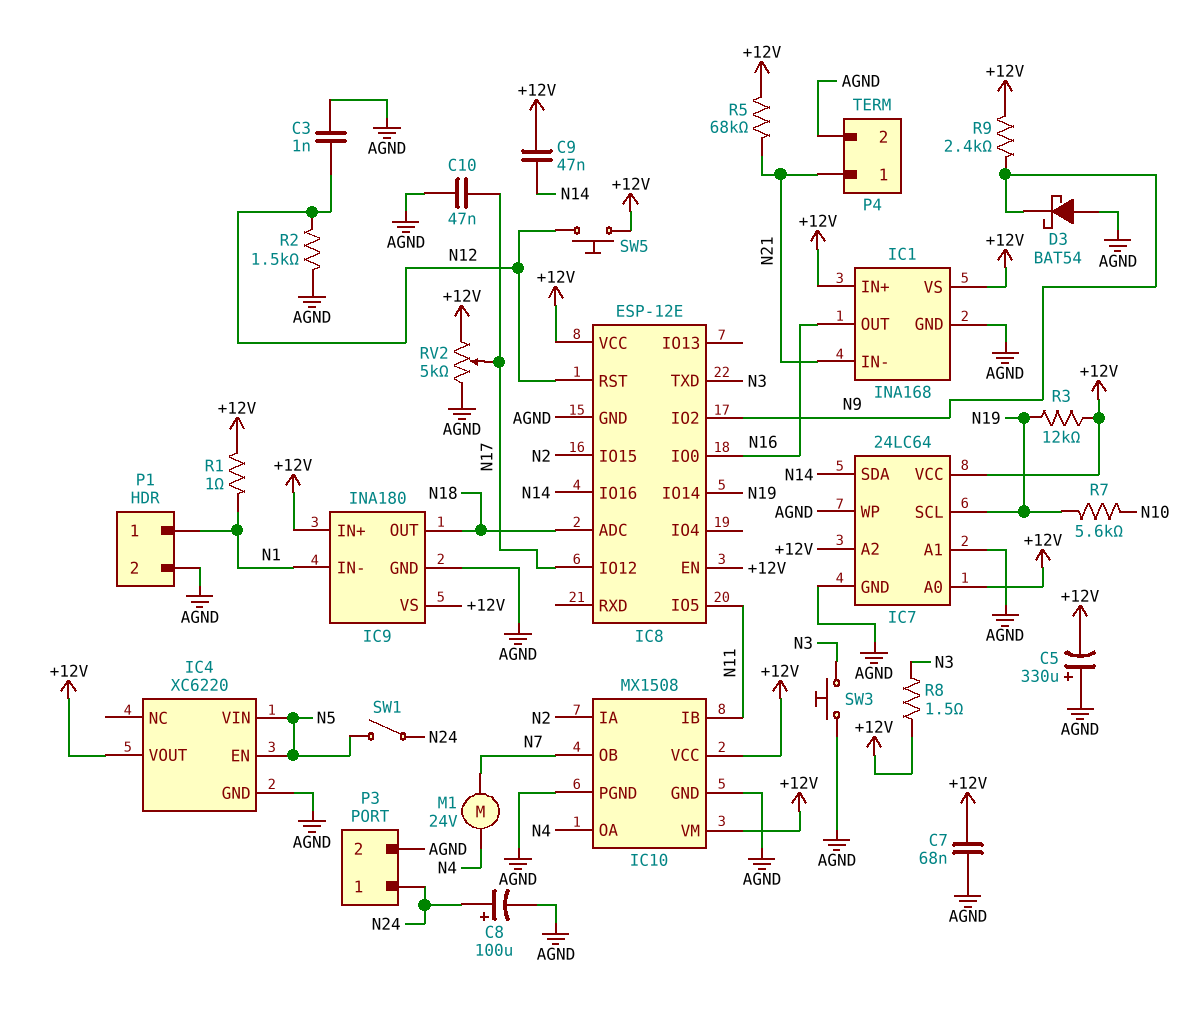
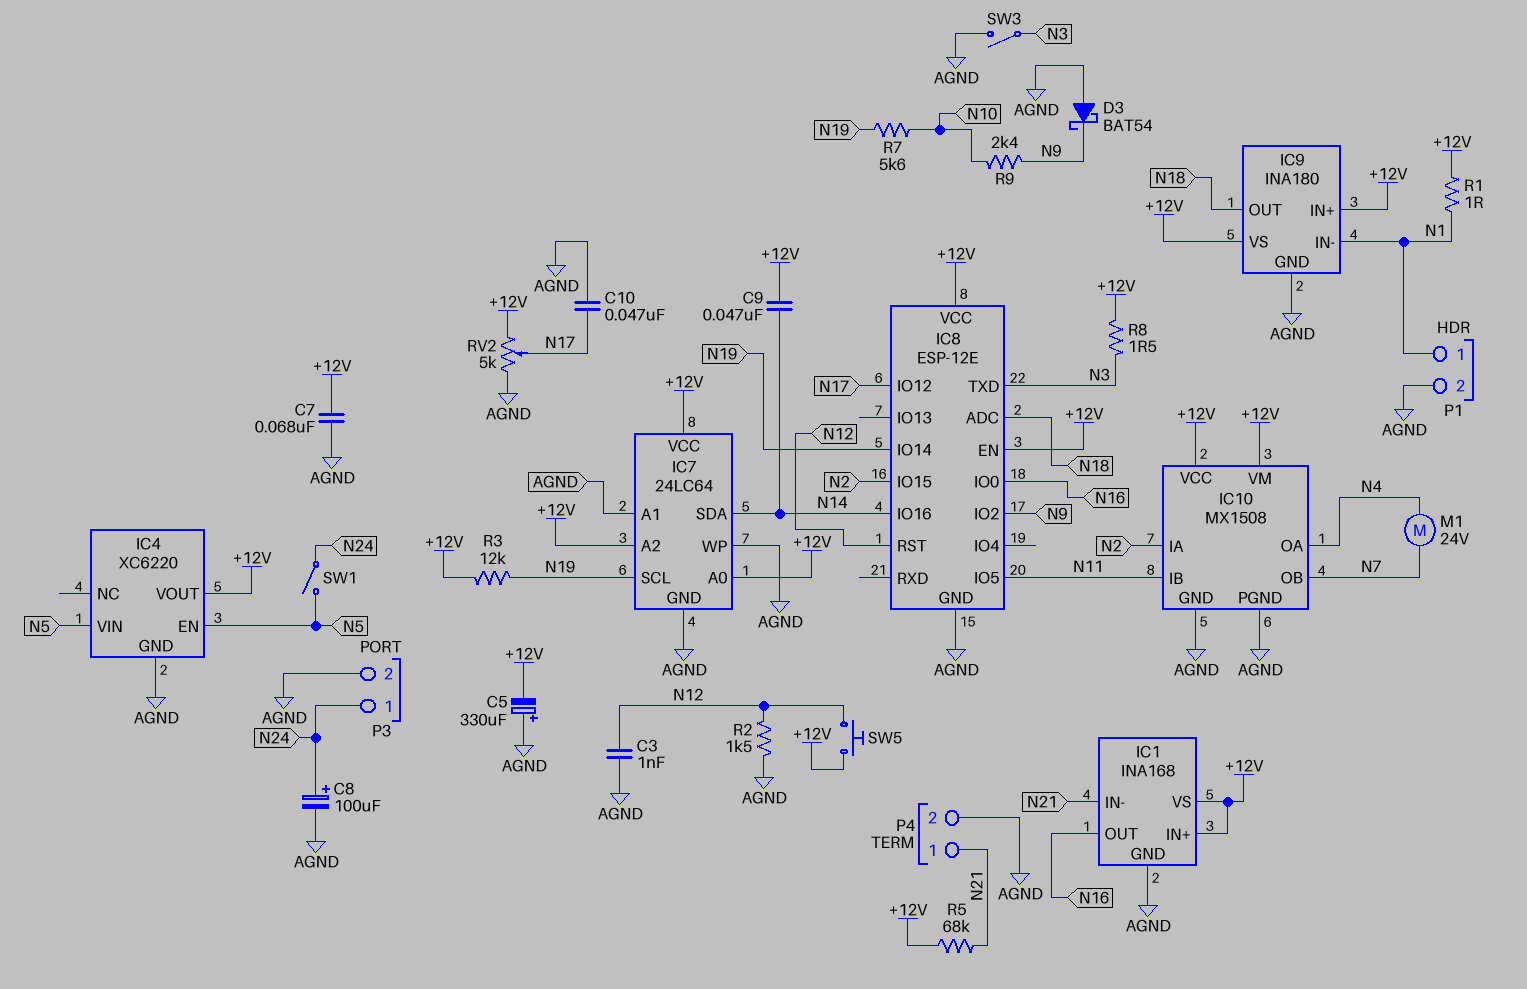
R9: 2.4k (+12V, N9) -> 2.4k (N9, N10)
SW3: button (AGND, N3) -> switch (AGND, N3)

